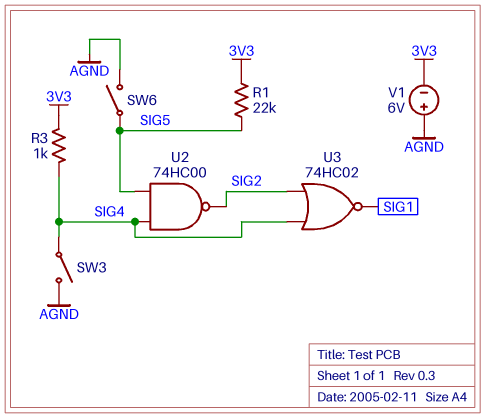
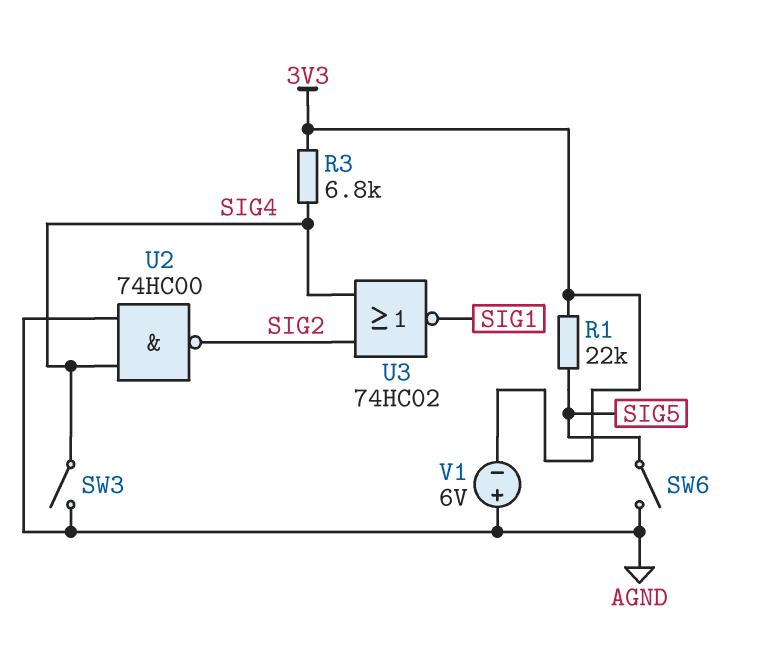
R3: 1k (3V3, SIG4) -> 6.8k (3V3, SIG4)
U2: NAND 74HC00 (in SIG4, in SIG5, out SIG2) -> NAND 74HC00 (in AGND, in SIG4, out SIG2)

